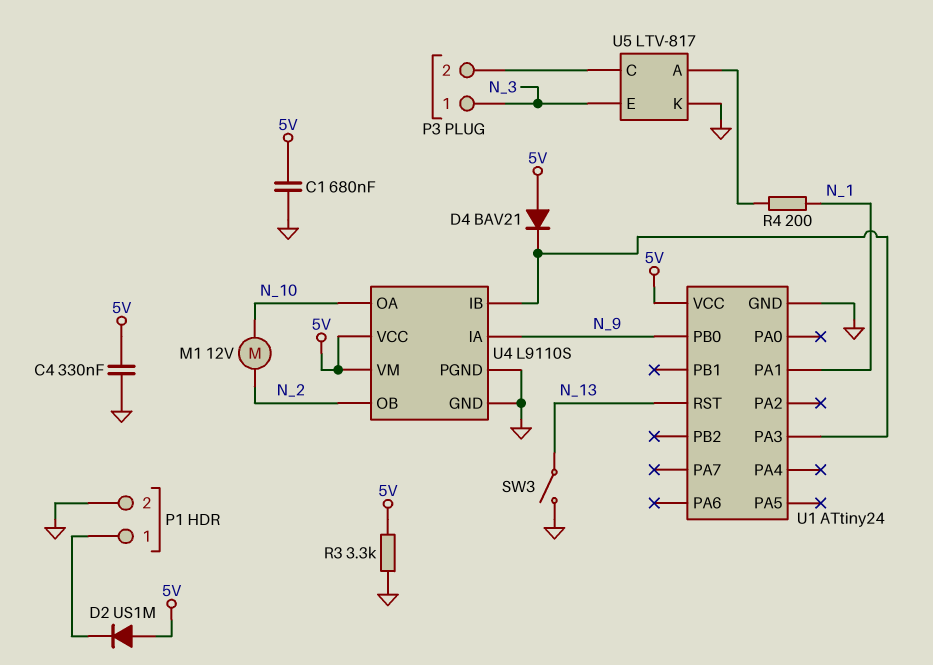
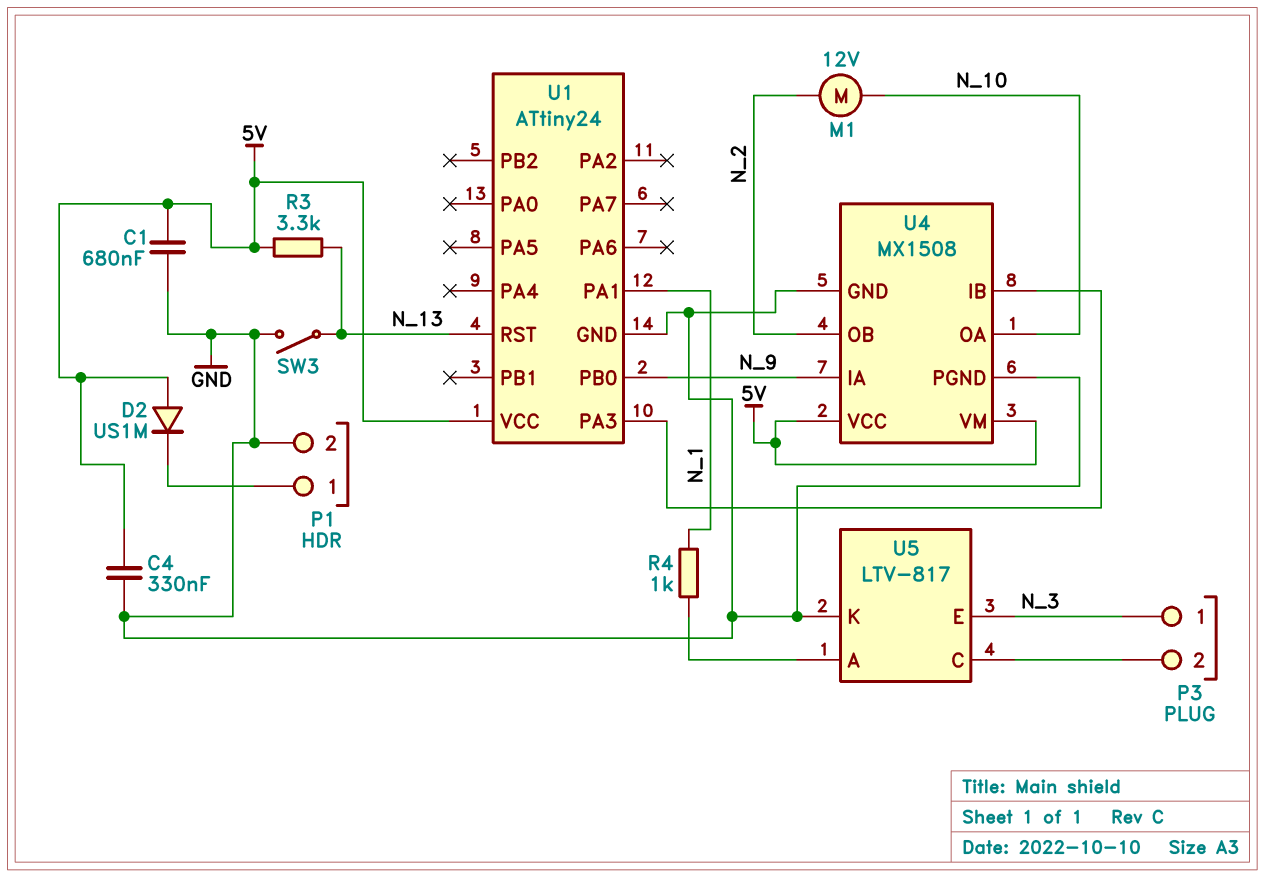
D4: diode BAV21 (A 5V, K U1/PA3) -> none
R3: 3.3k (5V, GND) -> 3.3k (5V, N_13)
R4: 200 (N_1, U5/A) -> 1k (N_1, U5/A)
U4: L9110S -> MX1508

